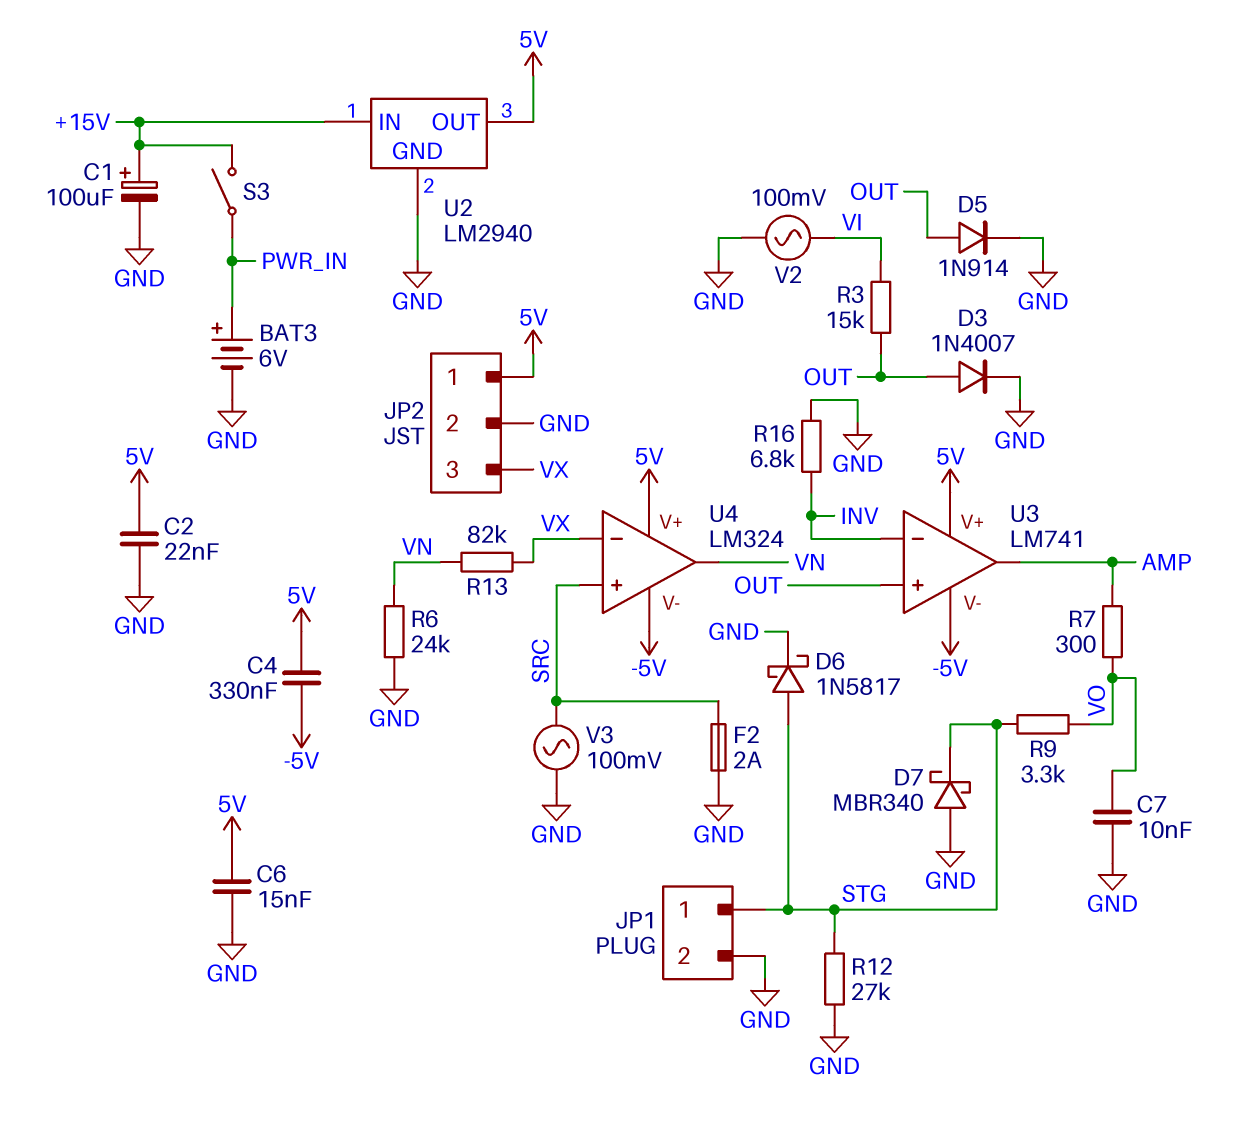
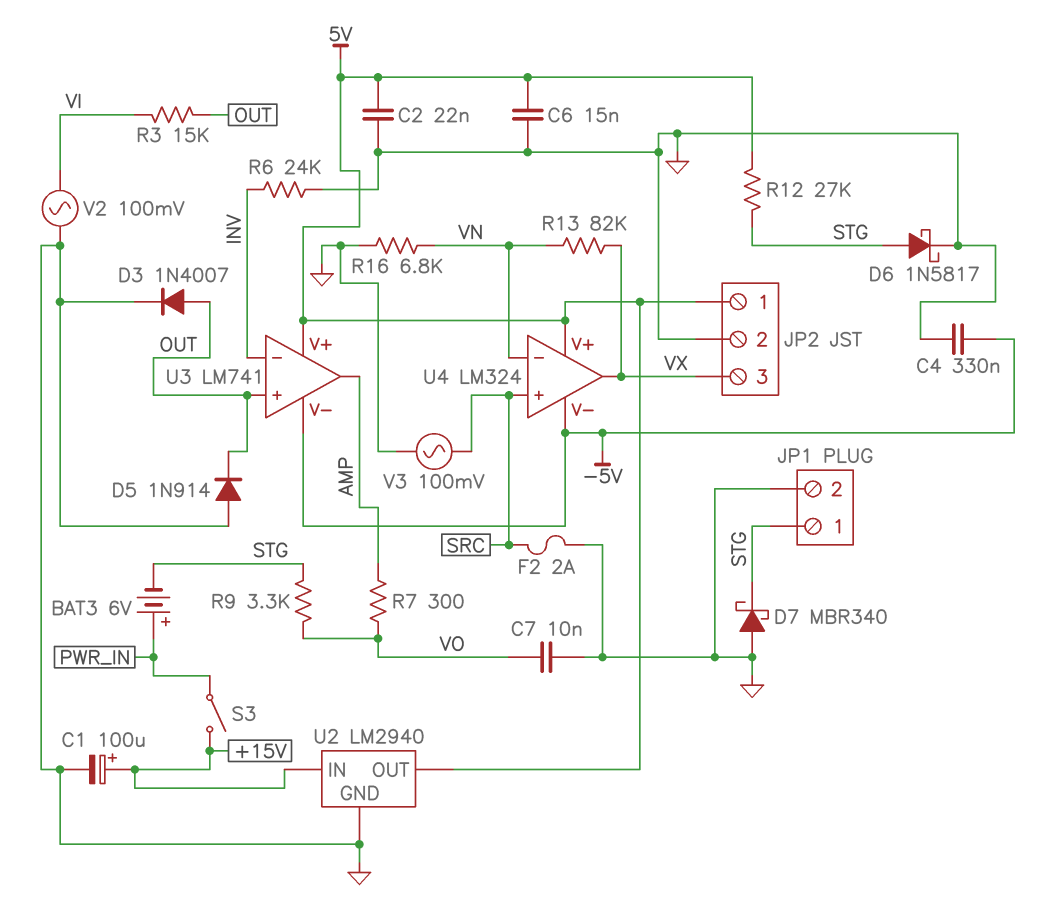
BAT3: 6V (plus PWR_IN, minus GND) -> 6V (plus PWR_IN, minus STG)
C4: 330nF (-5V, 5V) -> 330nF (-5V, GND)
D5: diode 1N914 (A OUT, K GND) -> diode 1N914 (A GND, K OUT)
R6: 24k (GND, VN) -> 24k (GND, INV)
R12: 27k (GND, STG) -> 27k (5V, STG)
R16: 6.8k (GND, INV) -> 6.8k (GND, VN)
U4 pin in-: VX -> VN
U4 pin out: VN -> VX

